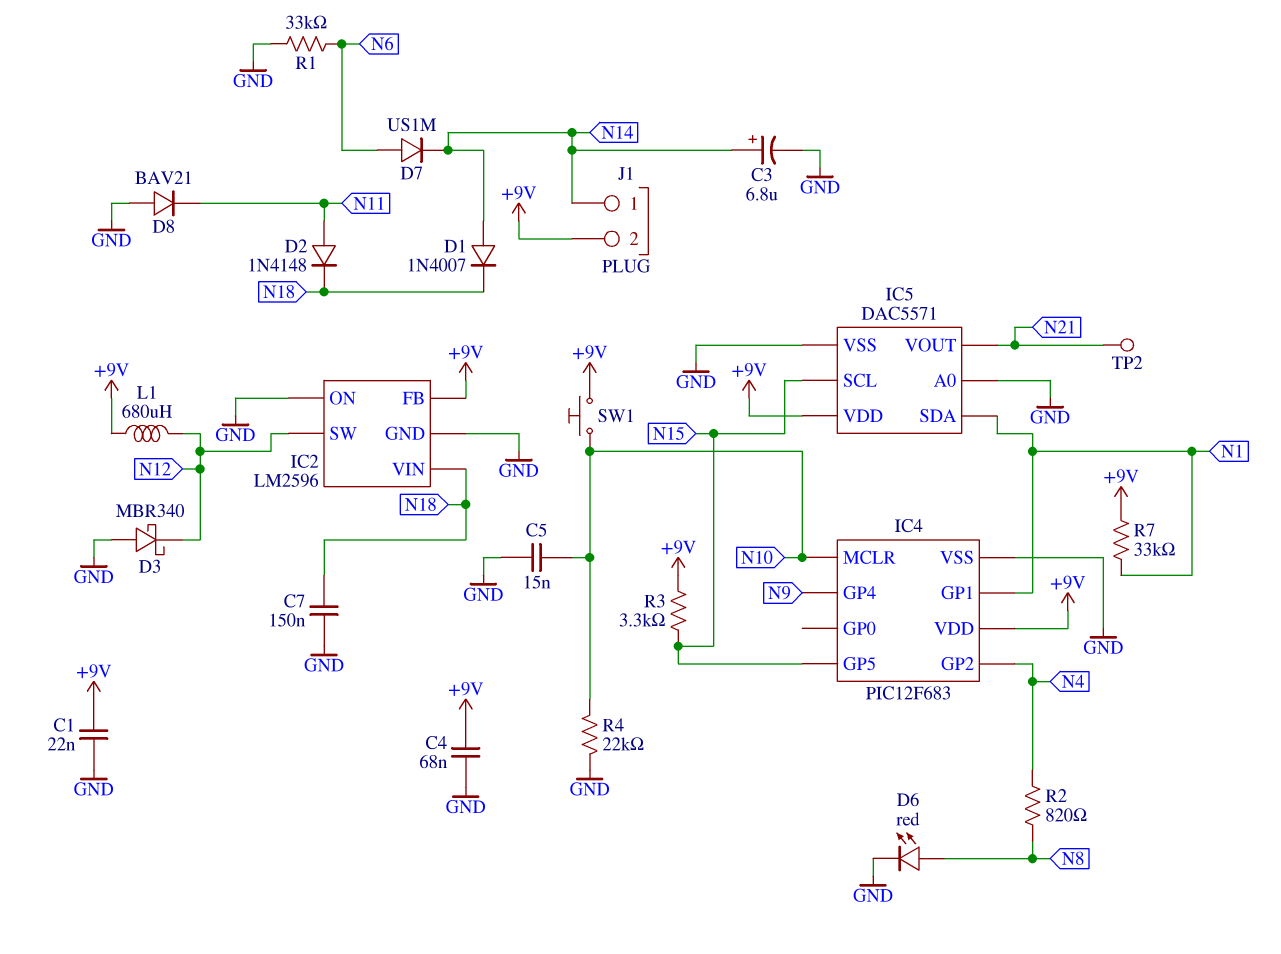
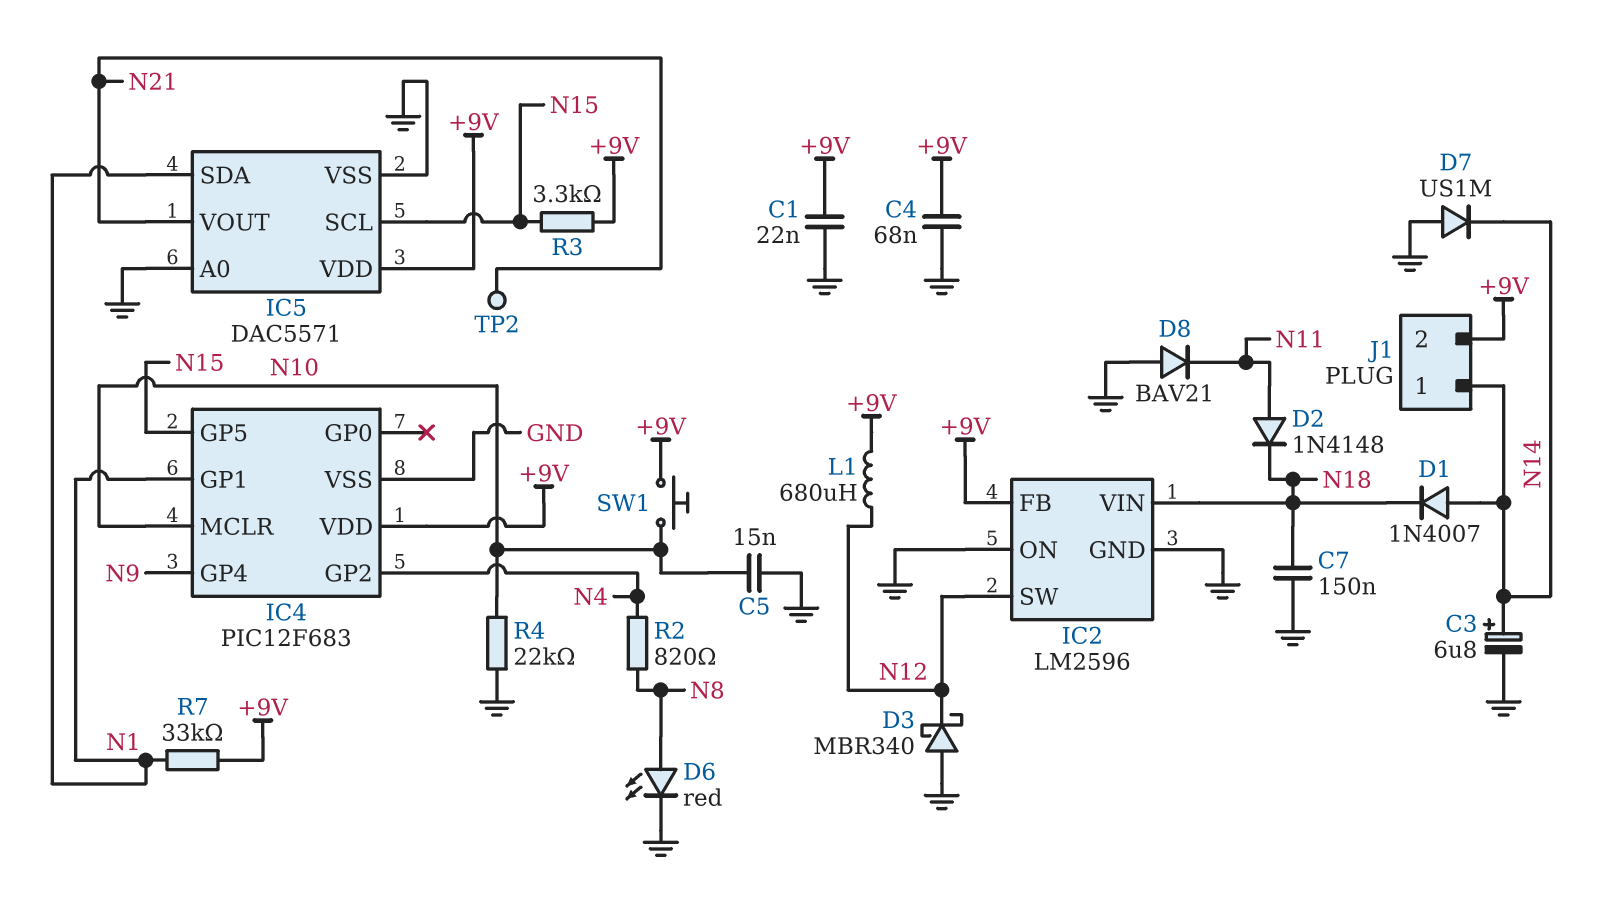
D7: diode US1M (A N6, K N14) -> diode US1M (A GND, K N14)
R1: 33k (GND, N6) -> none

